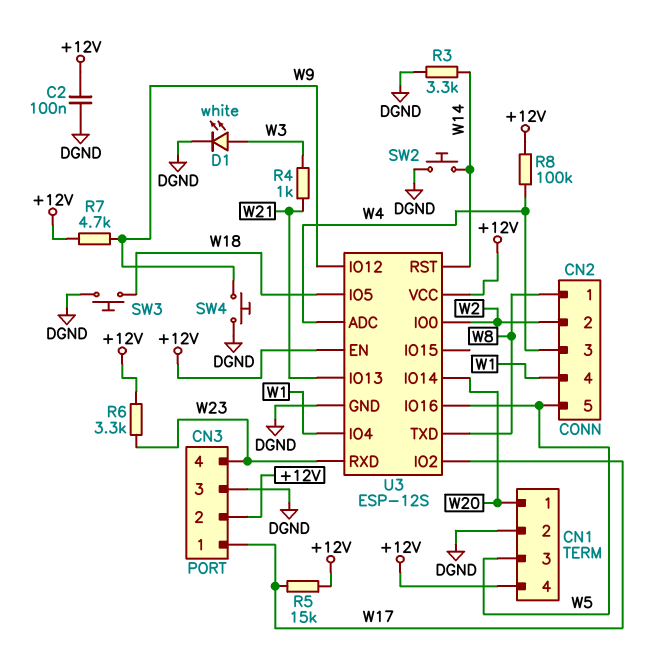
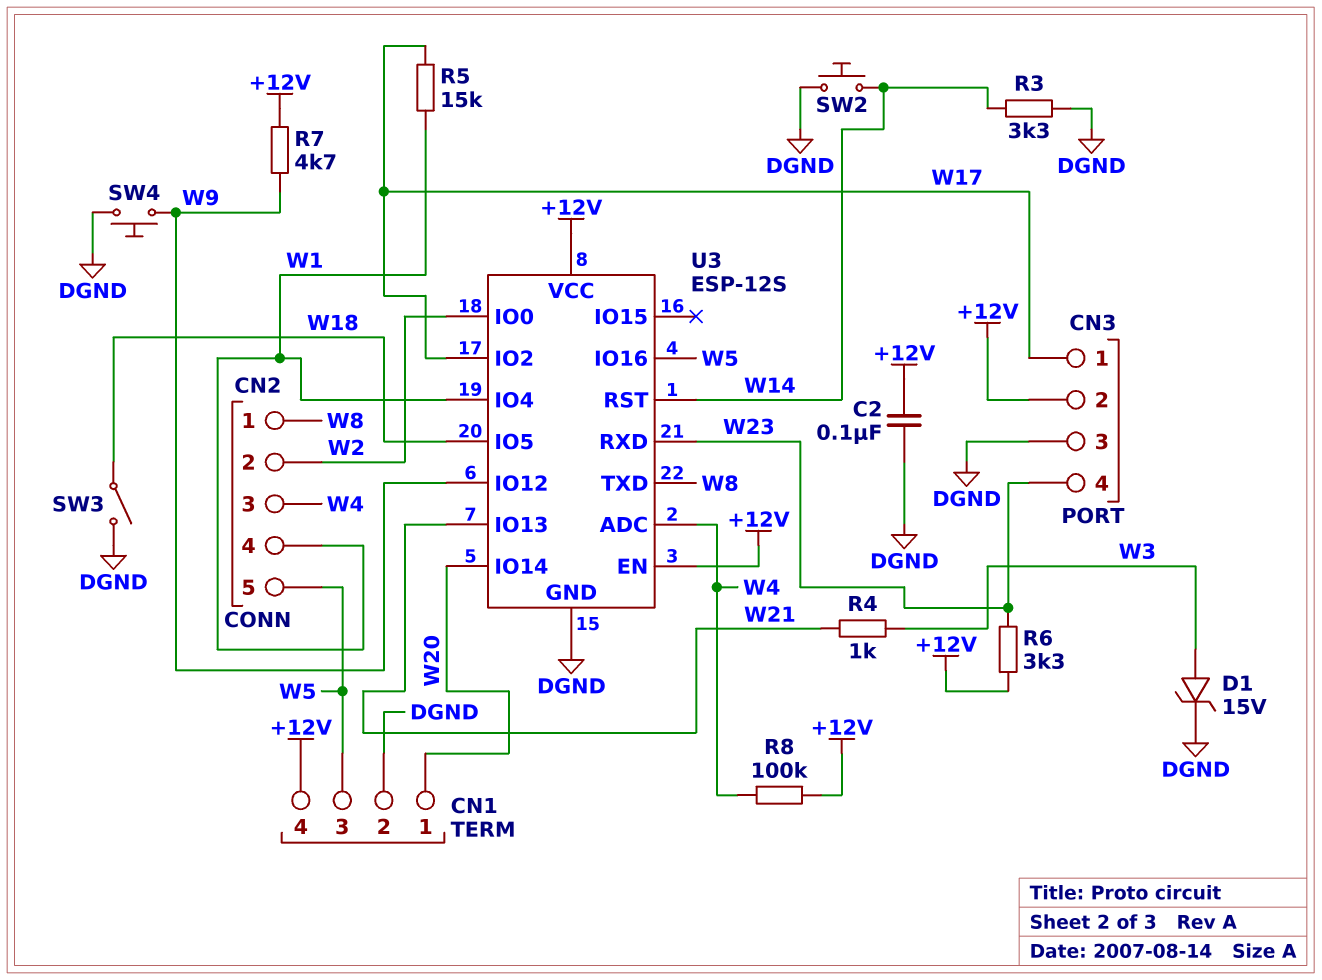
D1: LED white (A W3, K DGND) -> zener 15V (A W3, K DGND)
R5: 15k (+12V, W17) -> 15k (W1, W17)
SW3: button (DGND, W18) -> switch (DGND, W18)

